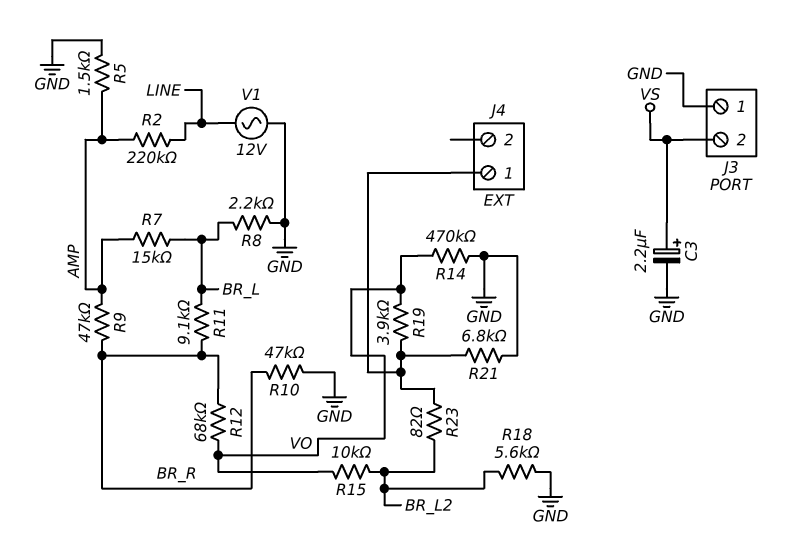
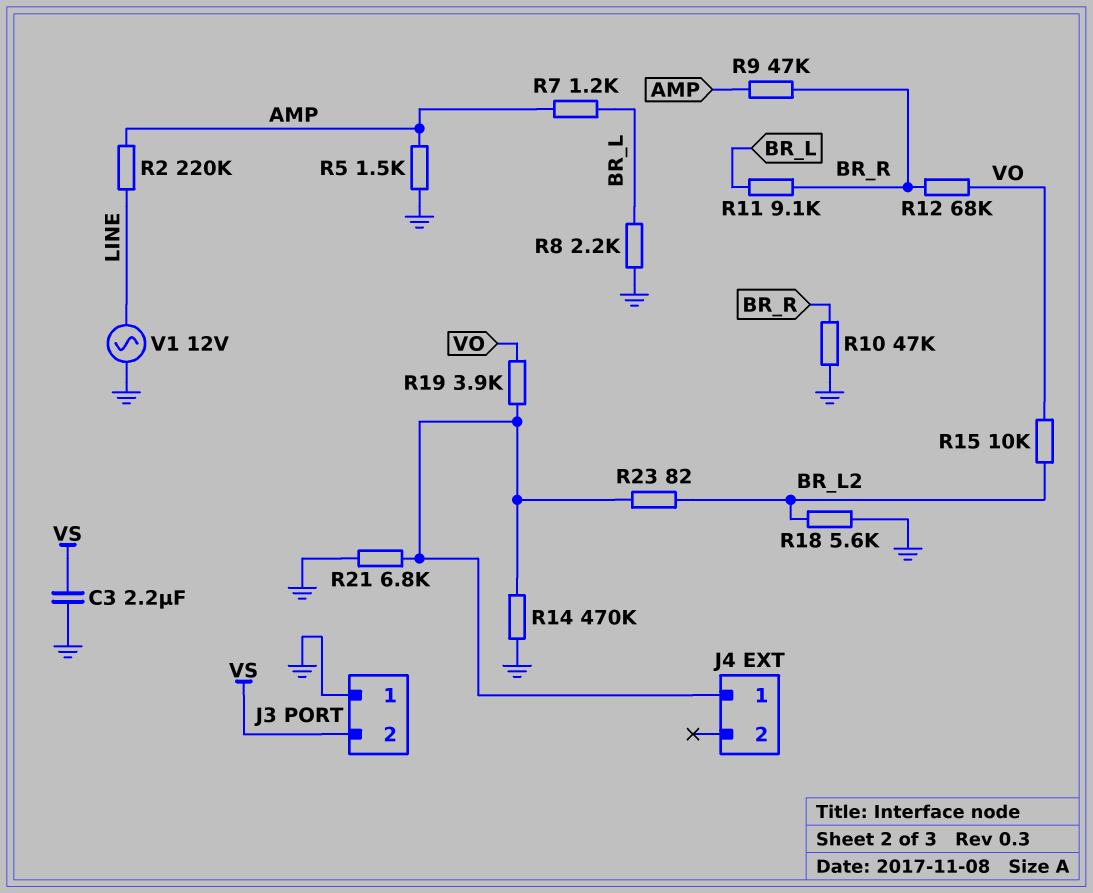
C3: 2.2uF (plus VS, minus GND) -> 2.2uF (GND, VS)
R7: 15k (AMP, BR_L) -> 1.2k (AMP, BR_L)
R14: 470k (GND, VO) -> 470k (GND, J4/1)

